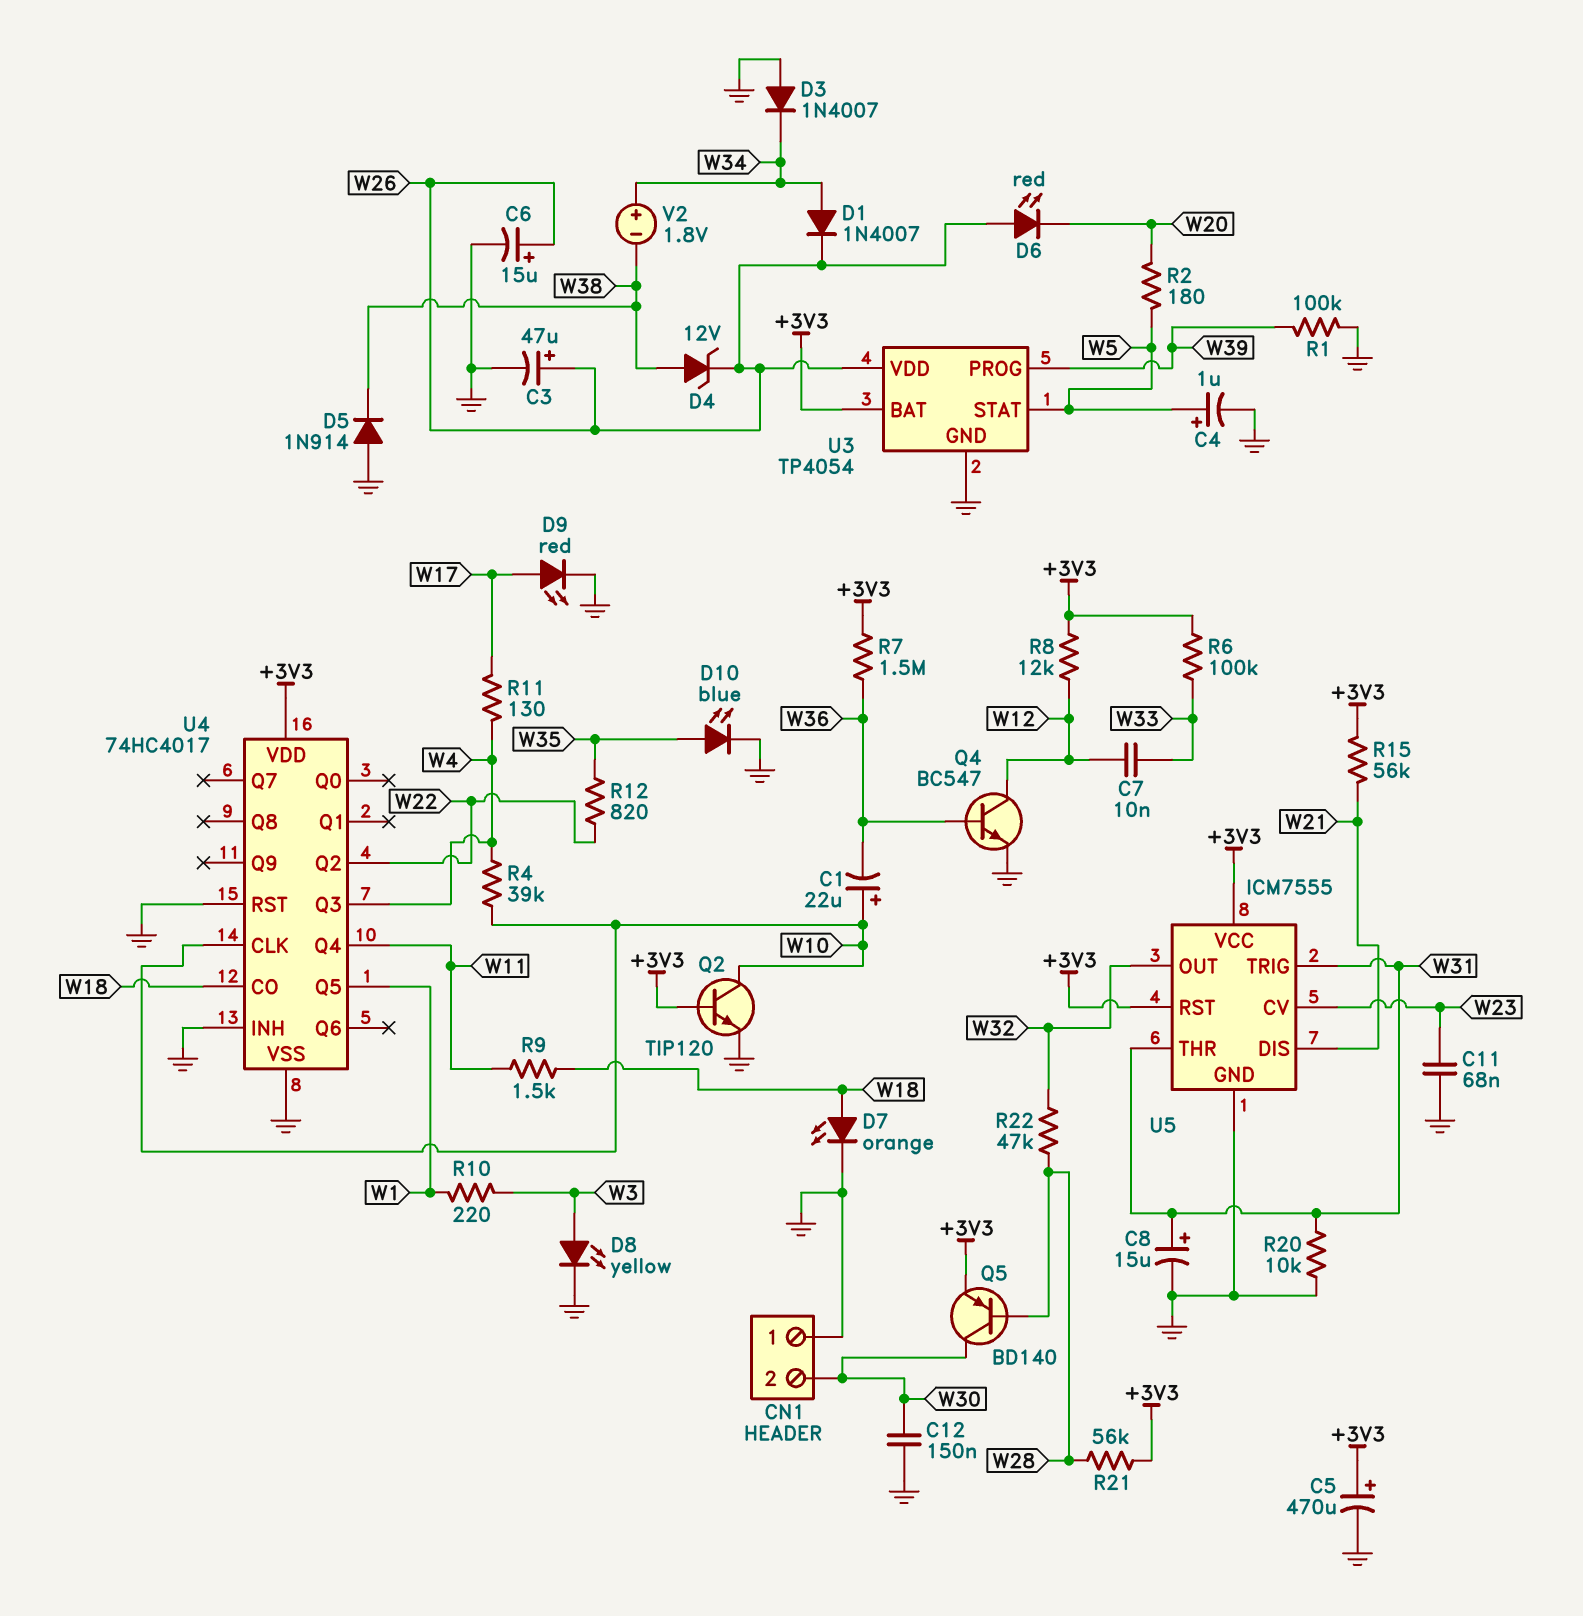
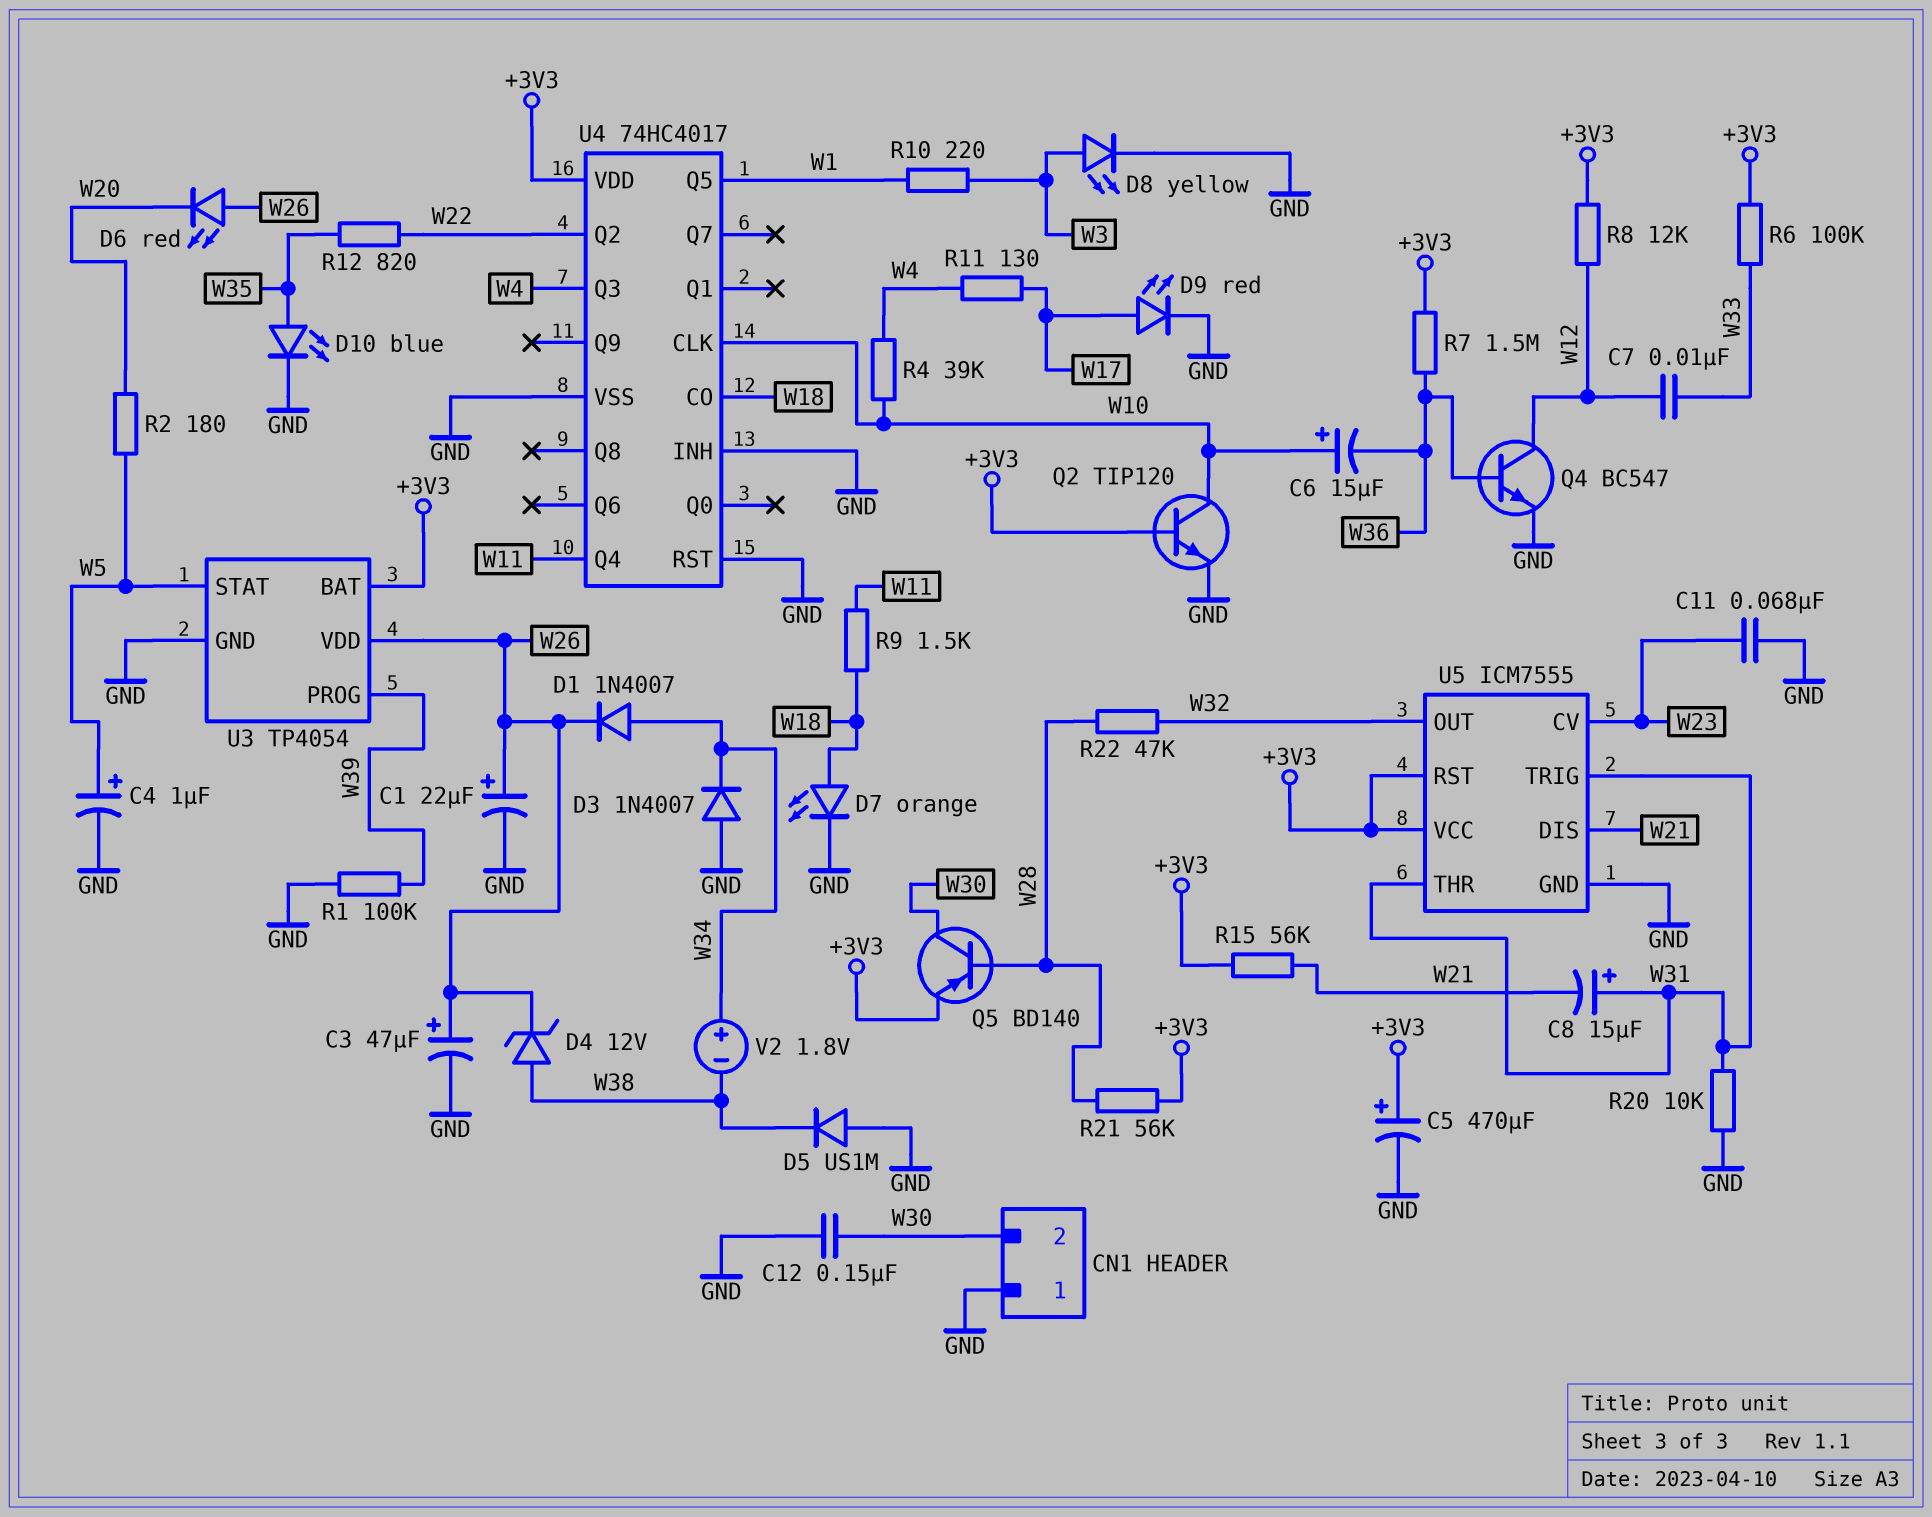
C1: 22uF (plus W10, minus W36) -> 22uF (plus W26, minus GND)
C6: 15uF (plus W26, minus GND) -> 15uF (plus W10, minus W36)
C8: 15uF (plus W31, minus GND) -> 15uF (plus W31, minus W21)
D5: diode 1N914 (A GND, K W38) -> diode US1M (A GND, K W38)

